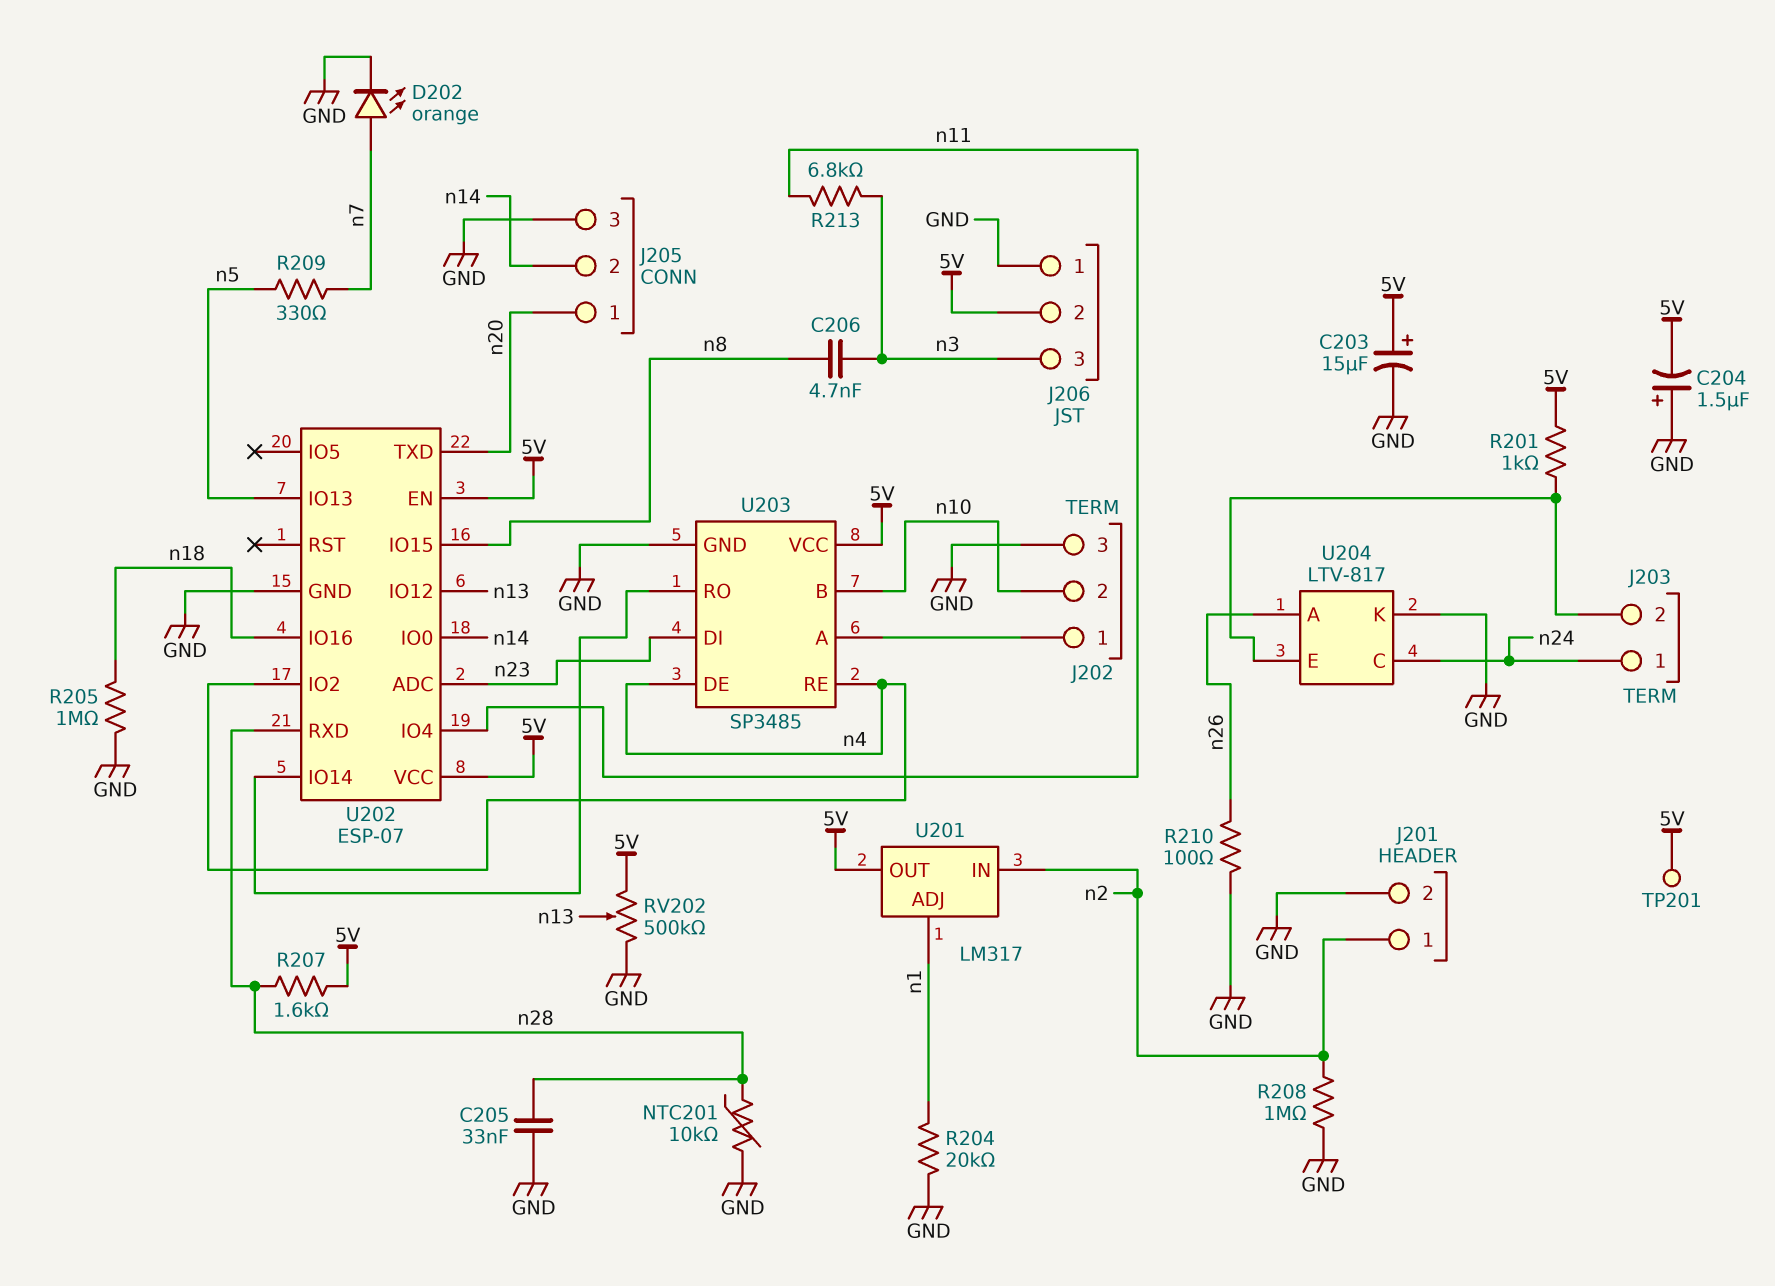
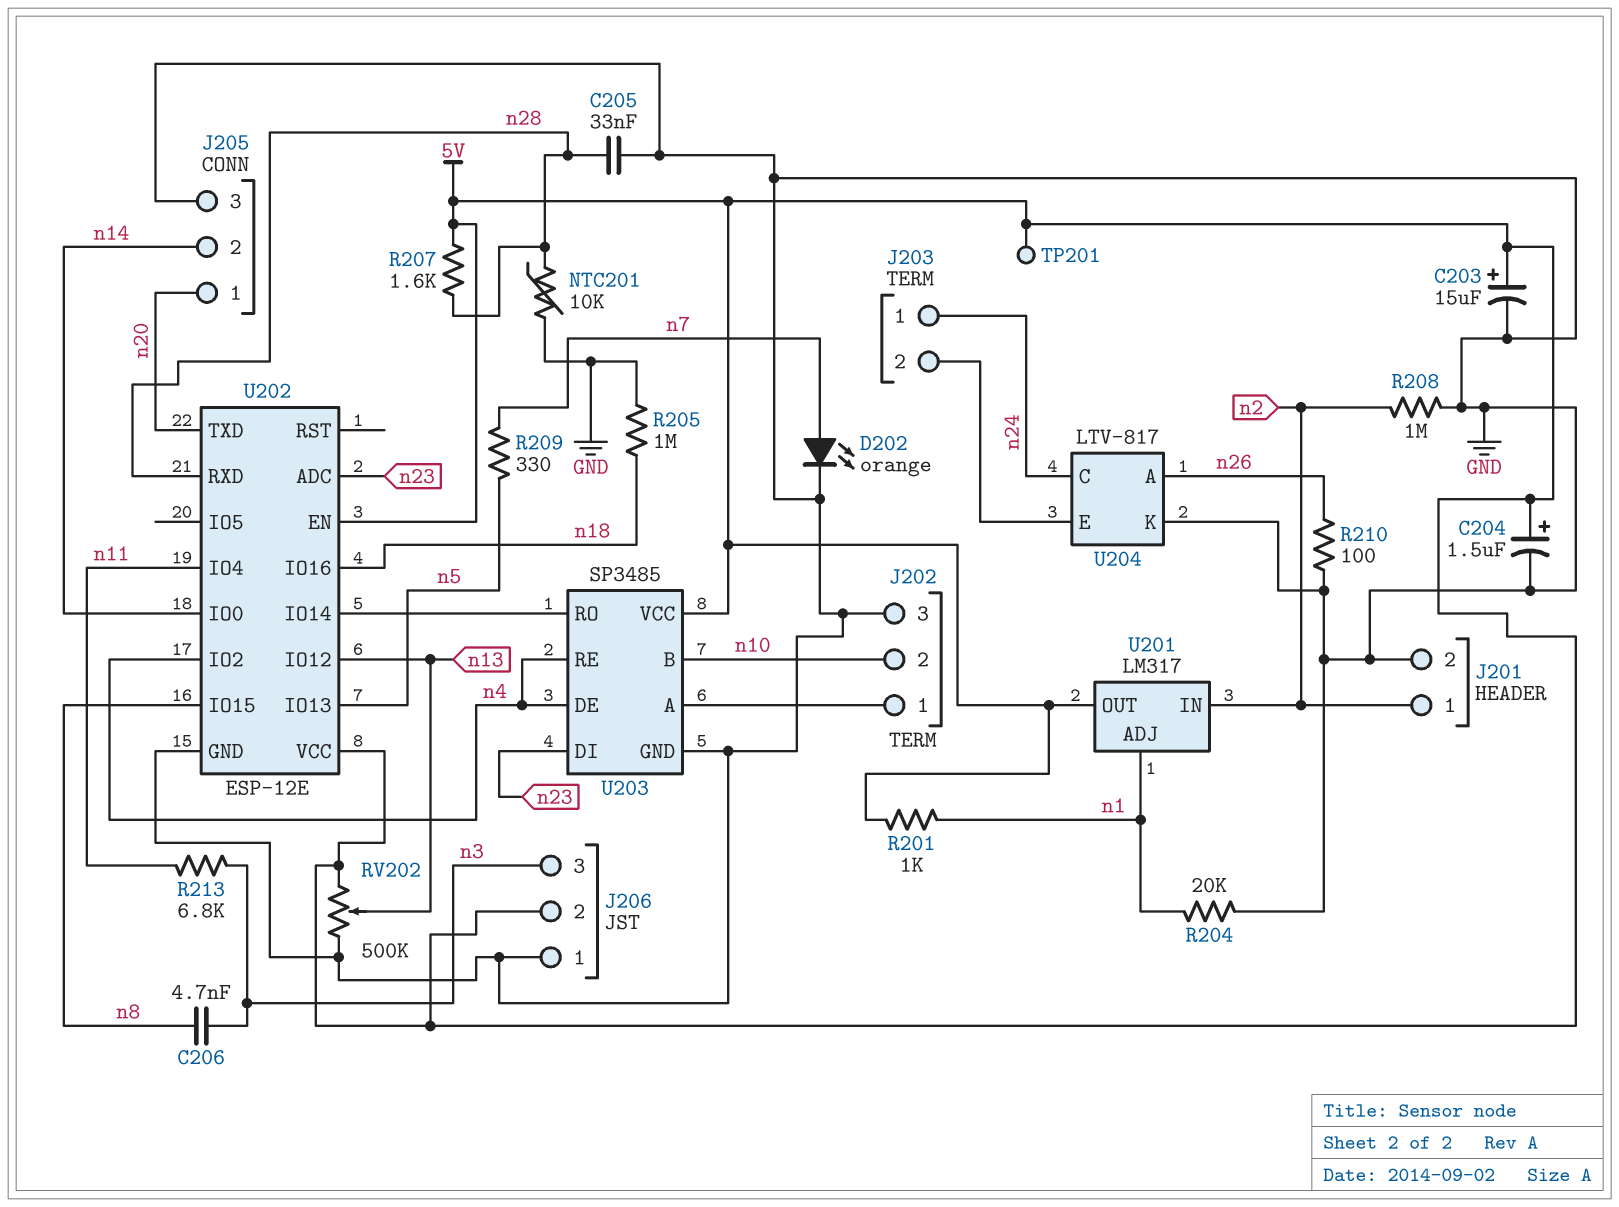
C204: 1.5uF (plus GND, minus 5V) -> 1.5uF (plus 5V, minus GND)
R201: 1k (5V, J203/2) -> 1k (5V, n1)
U202: ESP-07 -> ESP-12E

